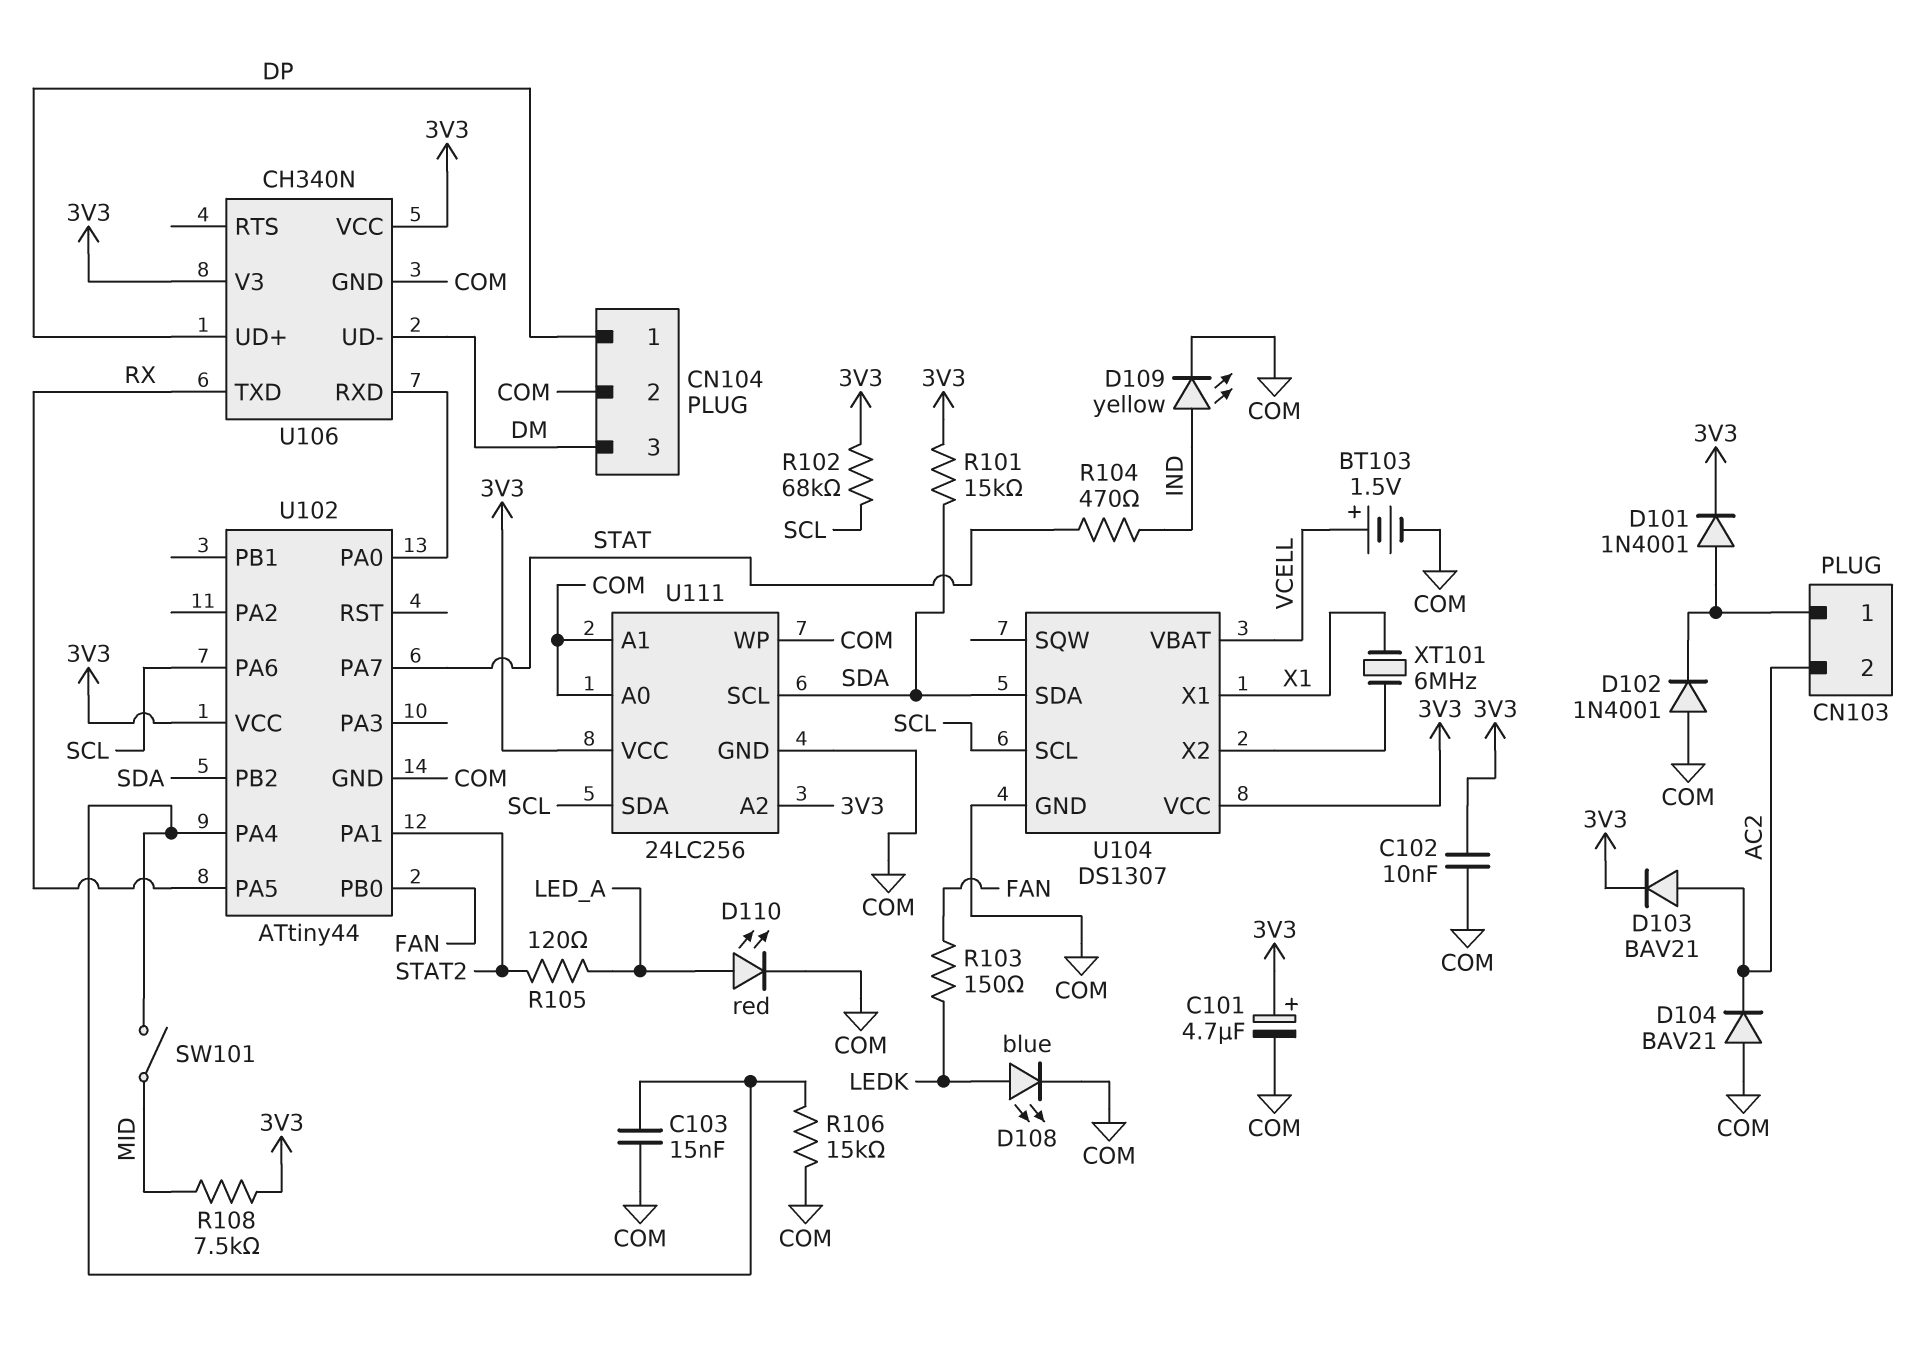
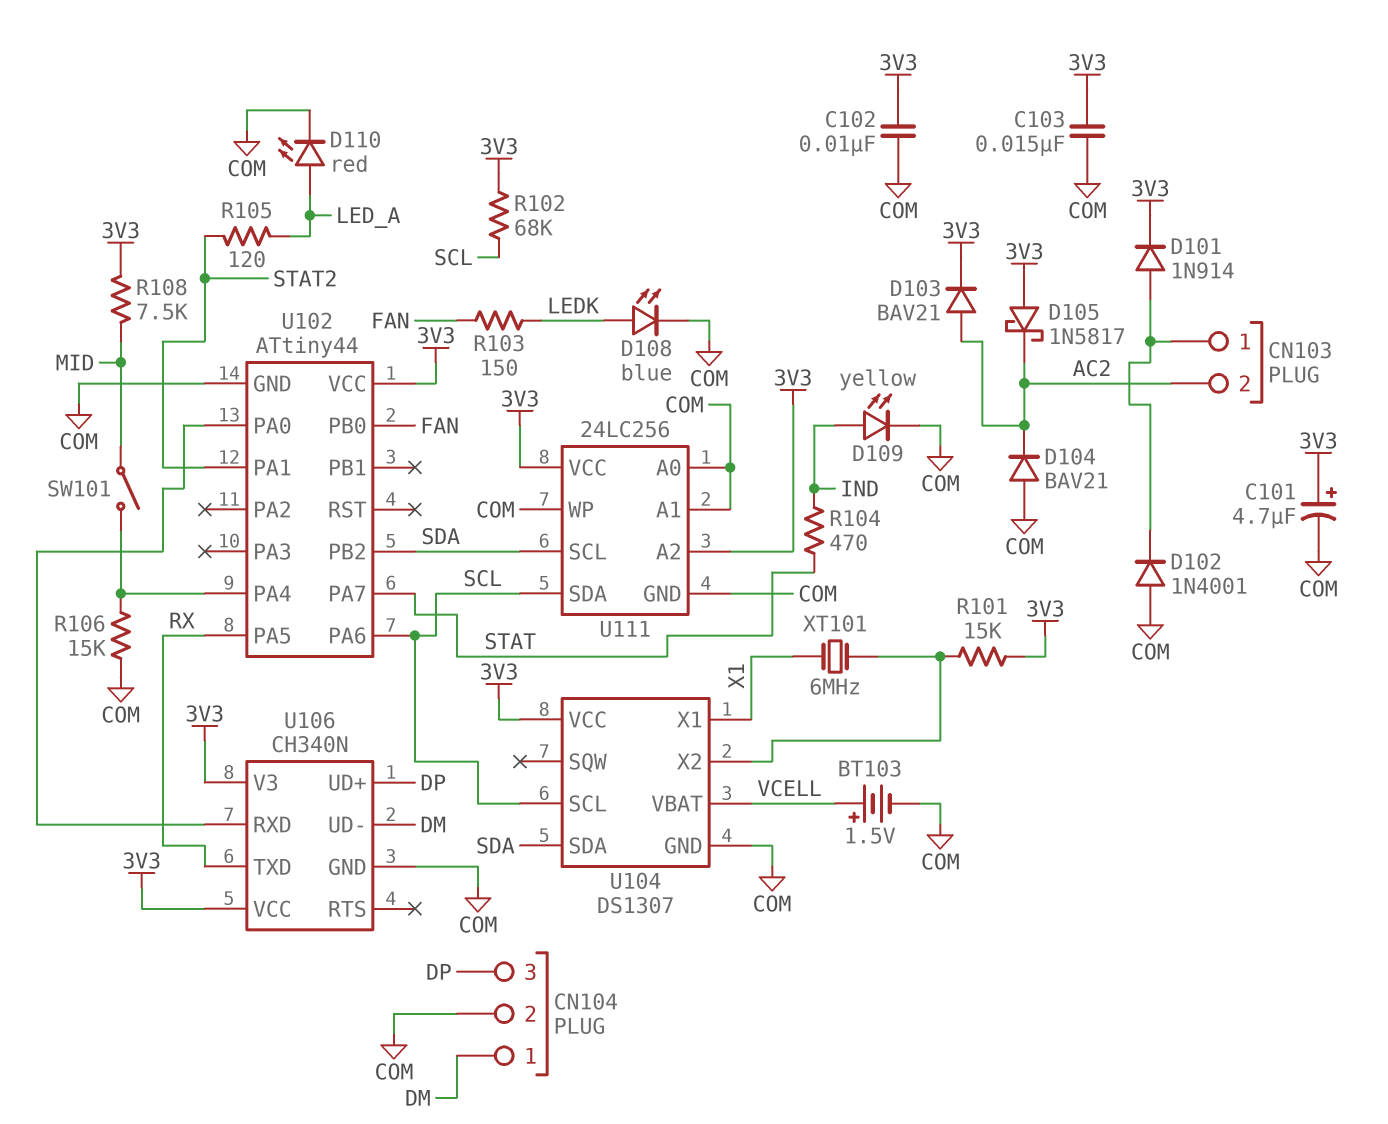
C103: 15nF (COM, U102/PA4) -> 15nF (3V3, COM)
CN104 pin 1: DP -> DM
CN104 pin 3: DM -> DP
D101: diode 1N4001 (A CN103/1, K 3V3) -> diode 1N914 (A CN103/1, K 3V3)
D105: none -> schottky 1N5817 (A 3V3, K AC2)
R101: 15k (3V3, SDA) -> 15k (3V3, U104/X2)

